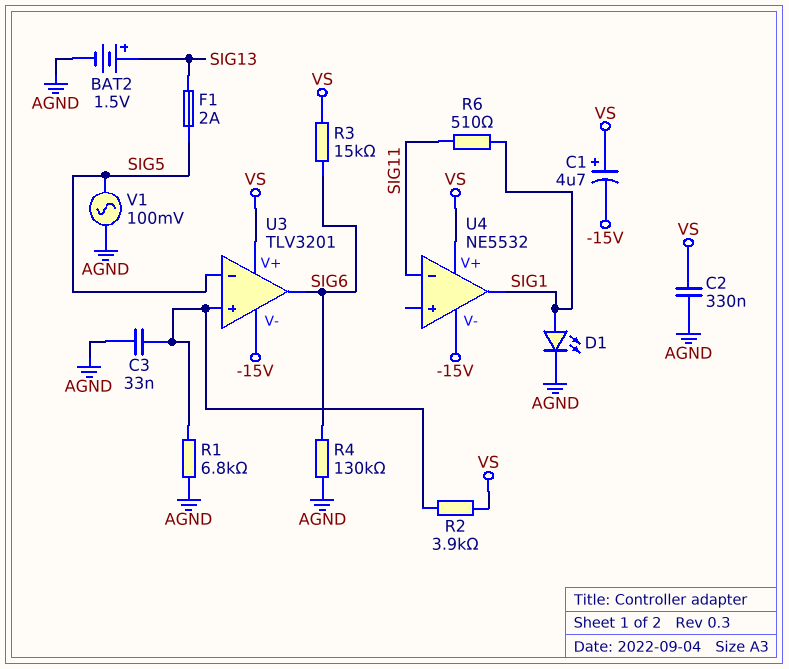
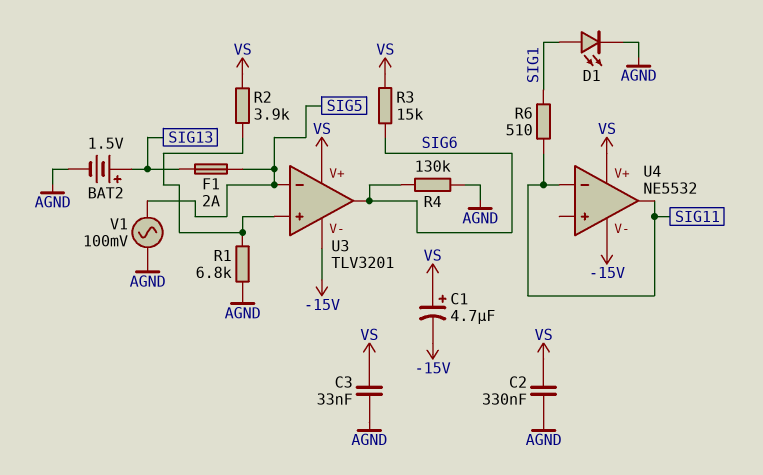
C3: 33nF (AGND, U3/in+) -> 33nF (AGND, VS)
U4 pin out: SIG1 -> SIG11

